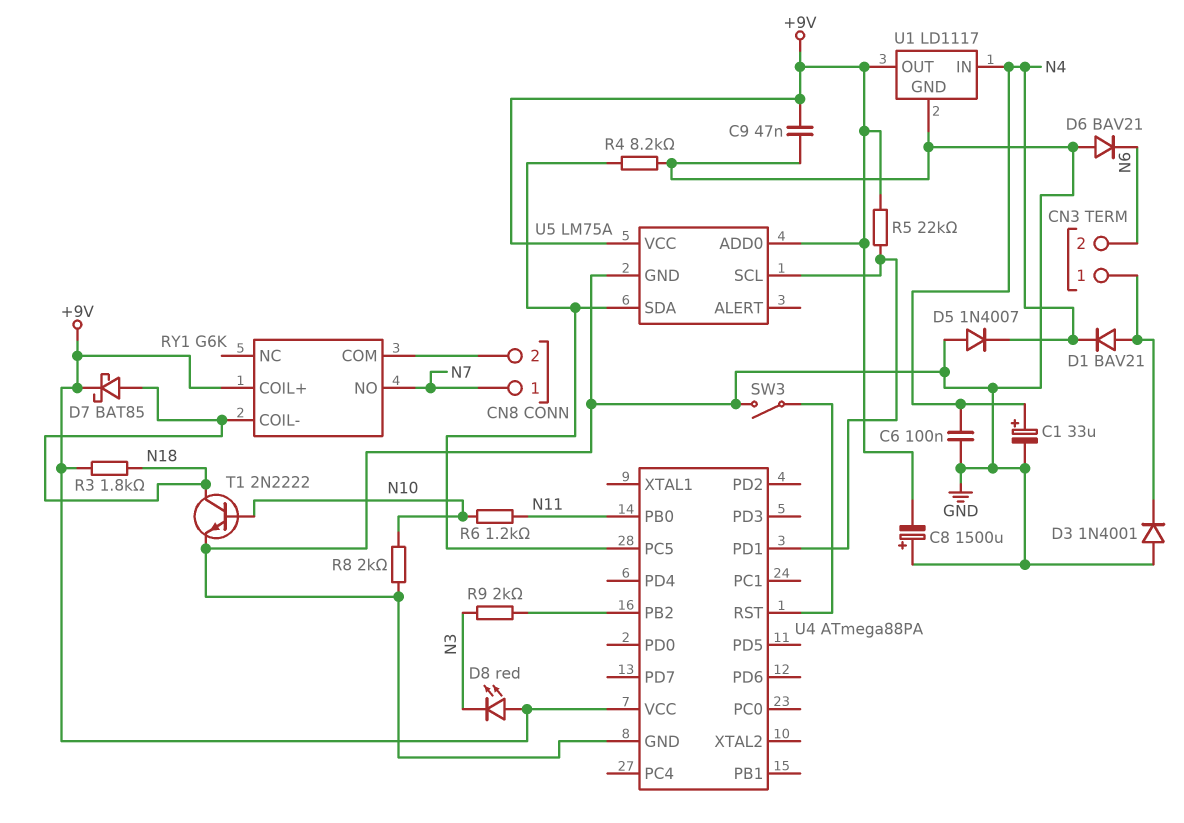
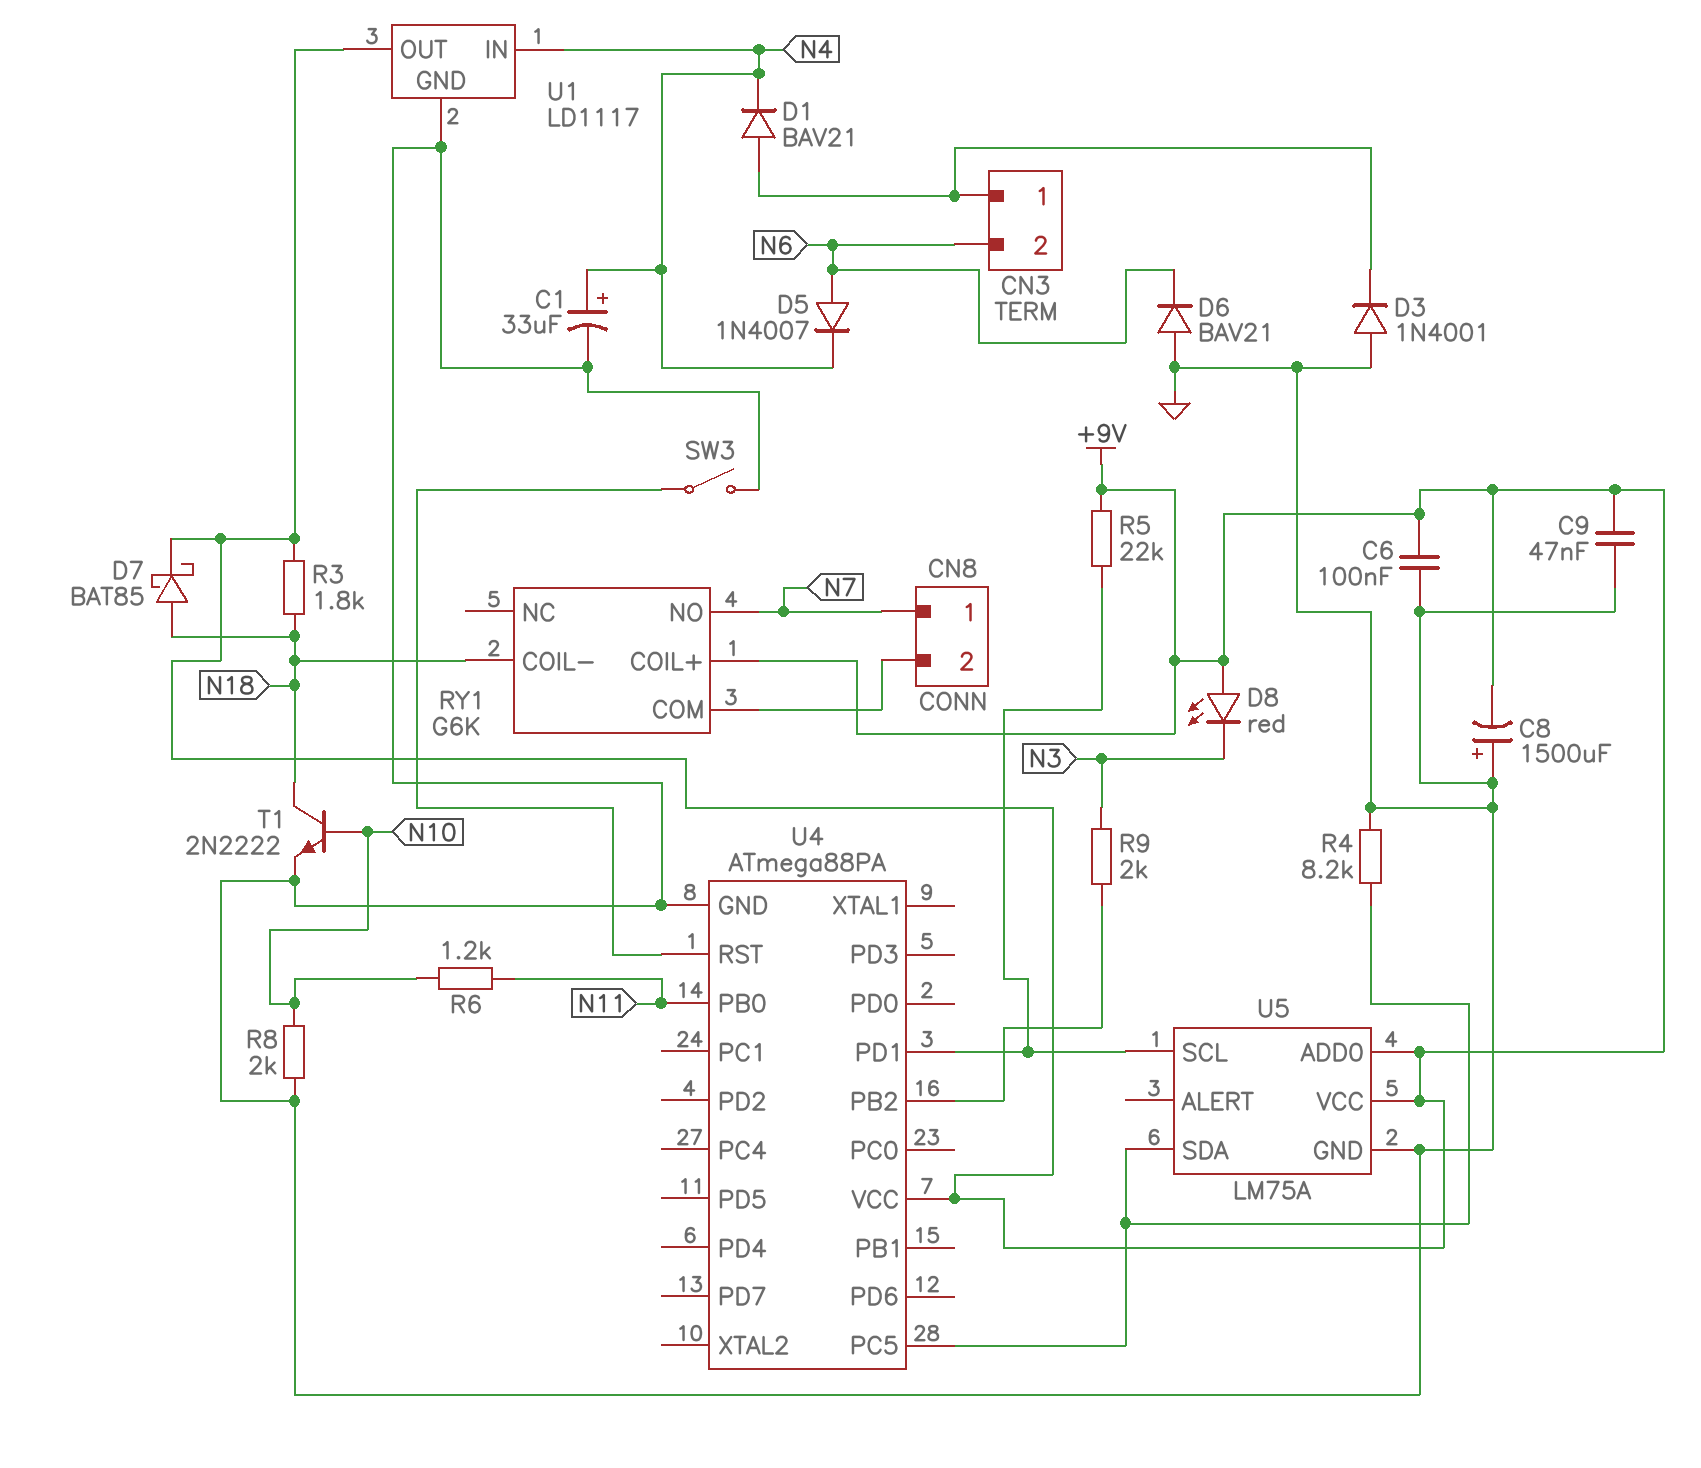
C6: 100nF (GND, N4) -> 100nF (+9V, GND)
D5: diode 1N4007 (A GND, K N4) -> diode 1N4007 (A N6, K N4)

